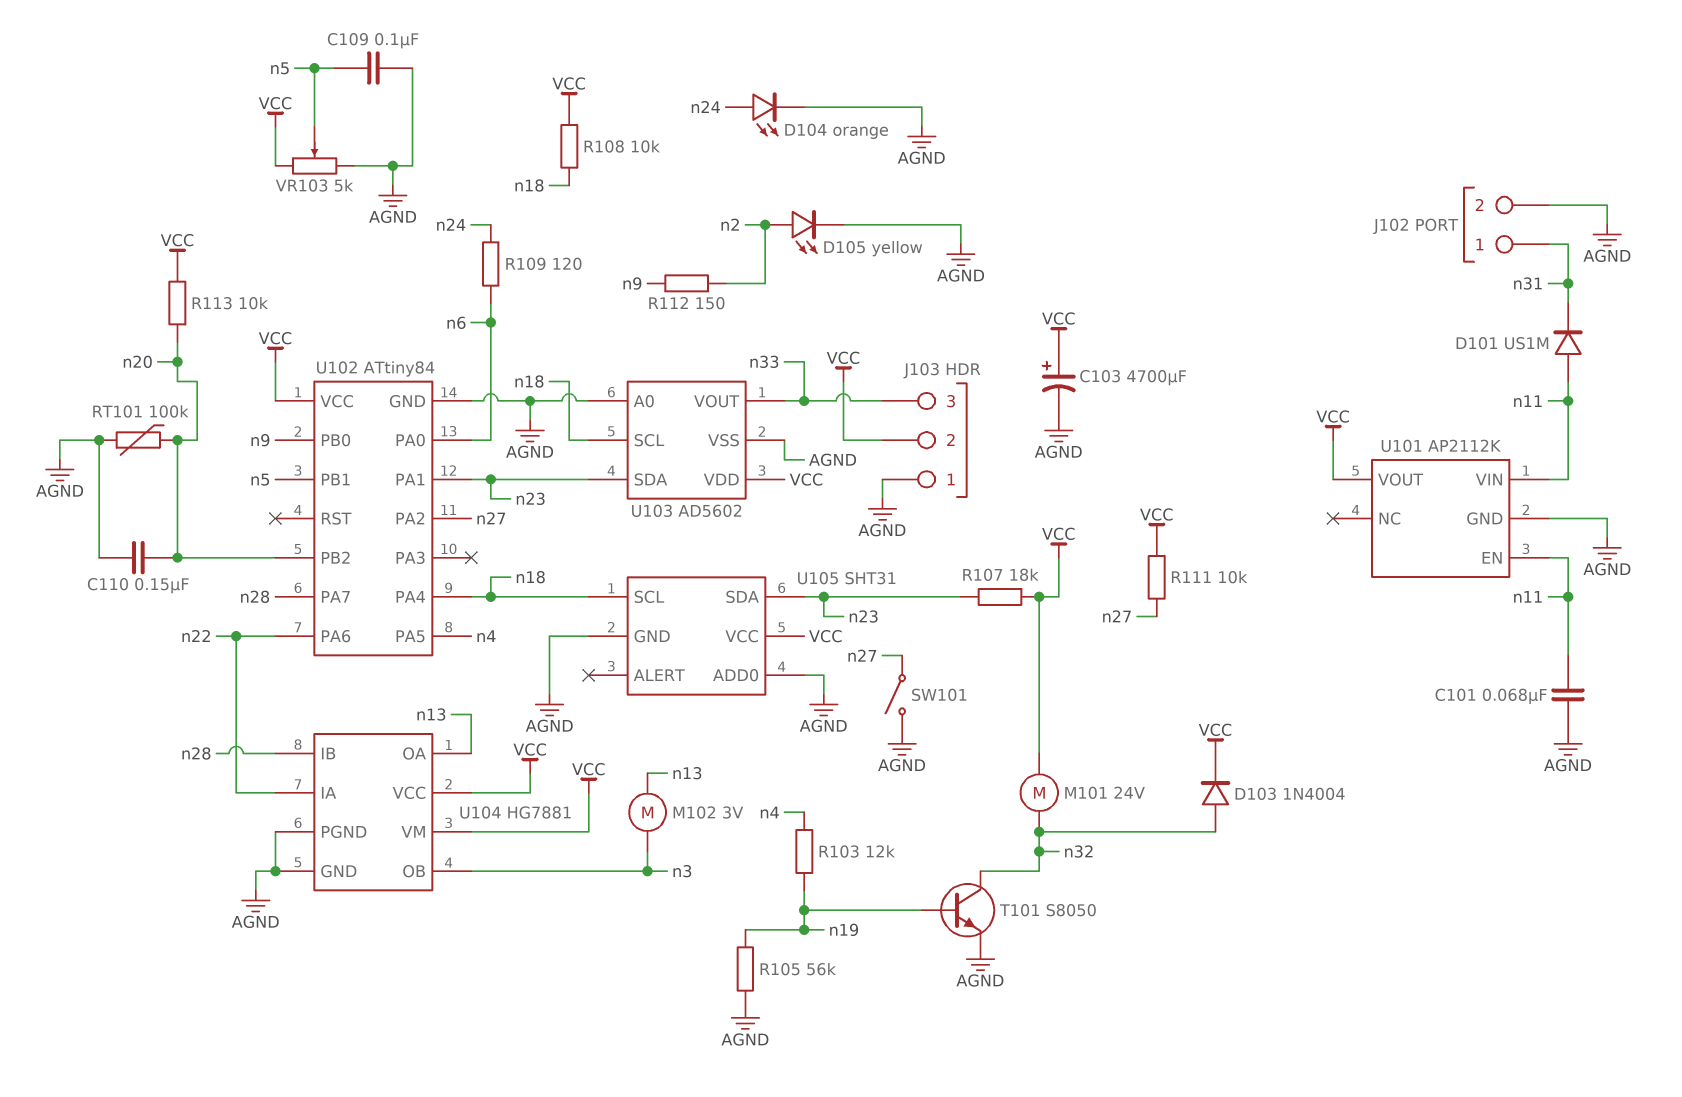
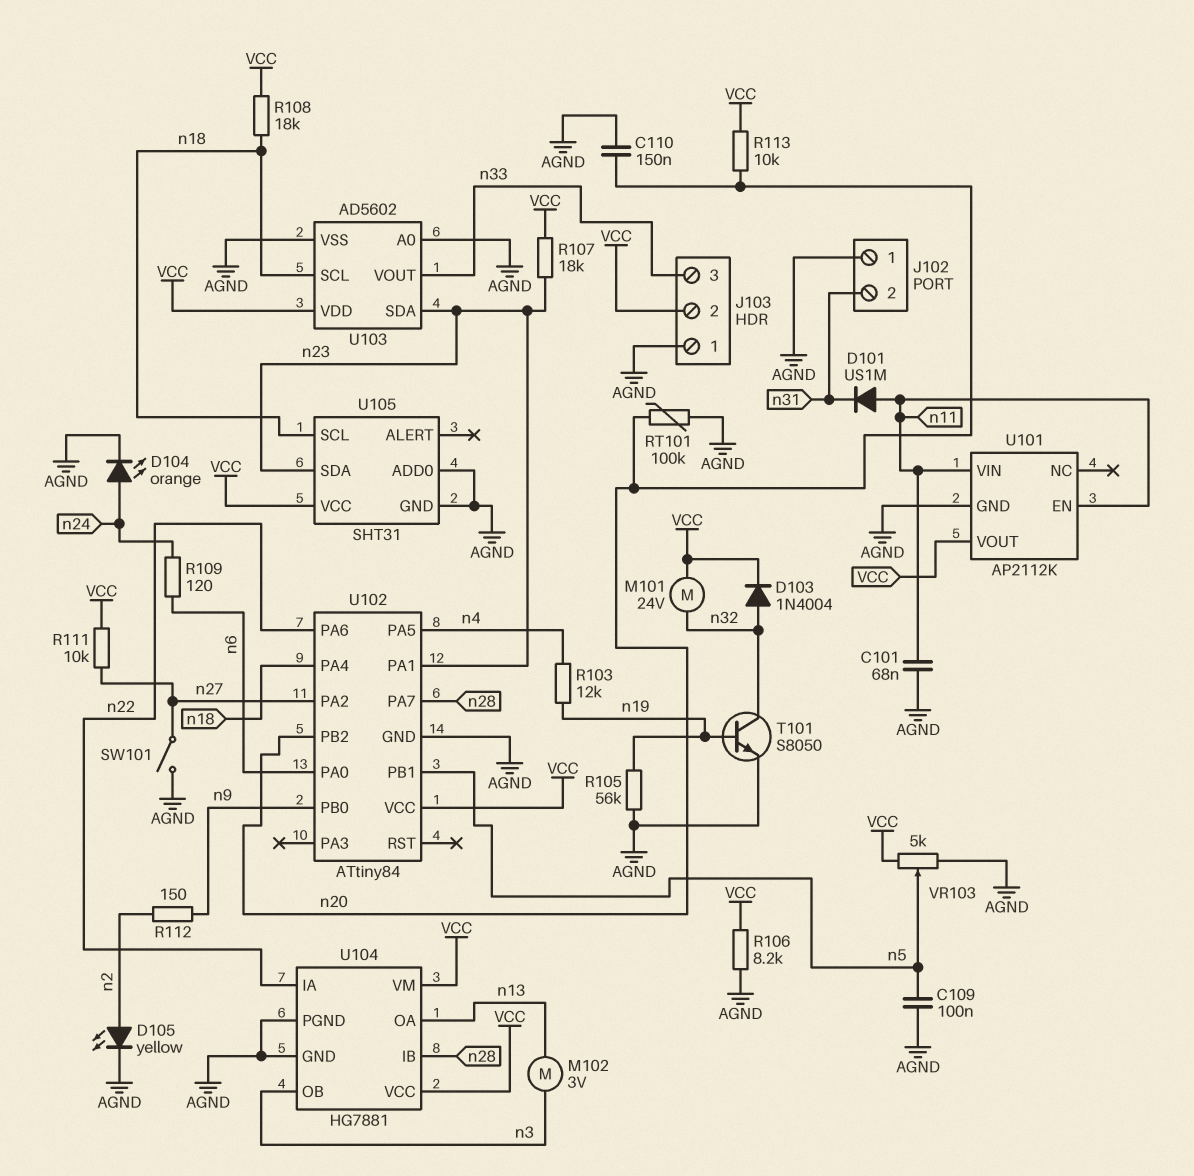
C103: 4700uF (plus VCC, minus AGND) -> none
J102 pin 1: n31 -> AGND
J102 pin 2: AGND -> n31
R106: none -> 8.2k (AGND, VCC)
R108: 10k (VCC, n18) -> 18k (VCC, n18)

